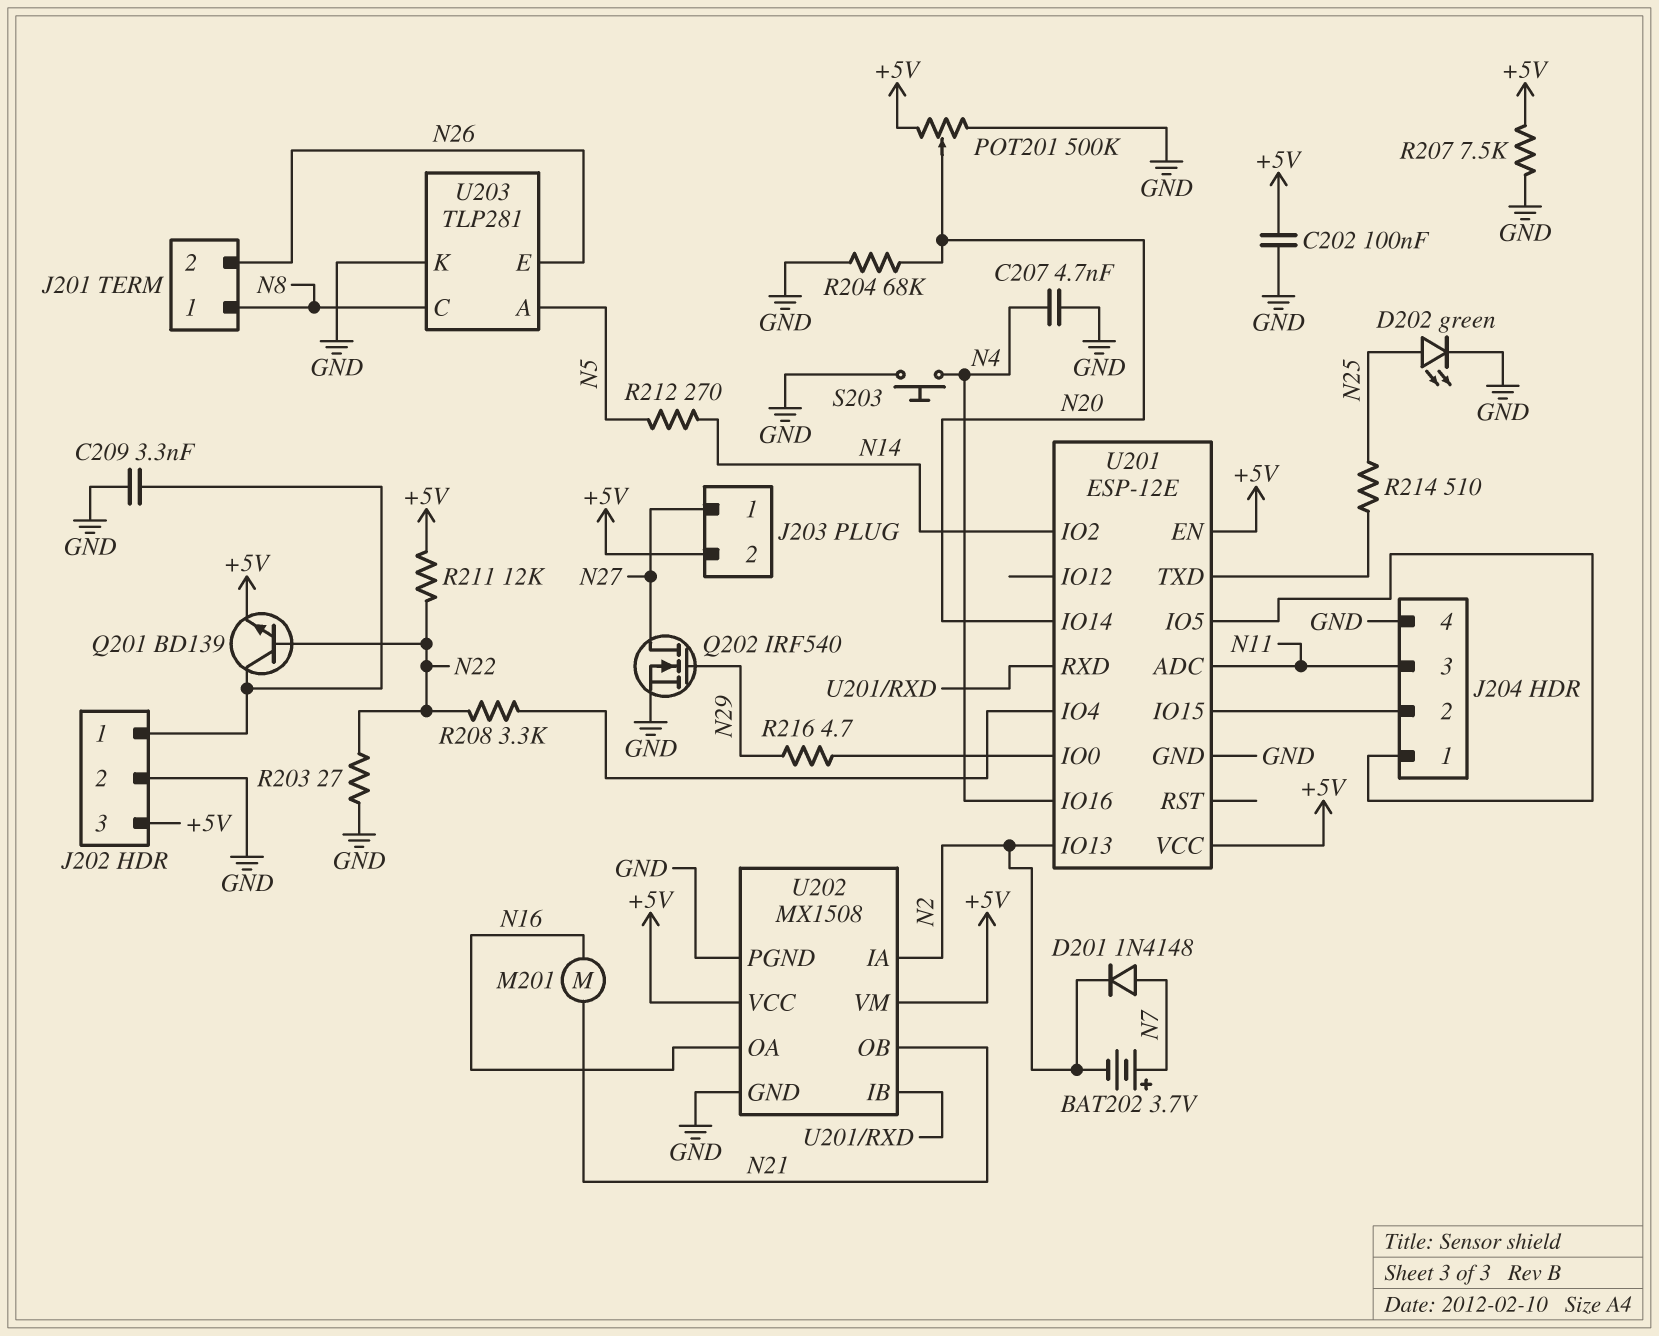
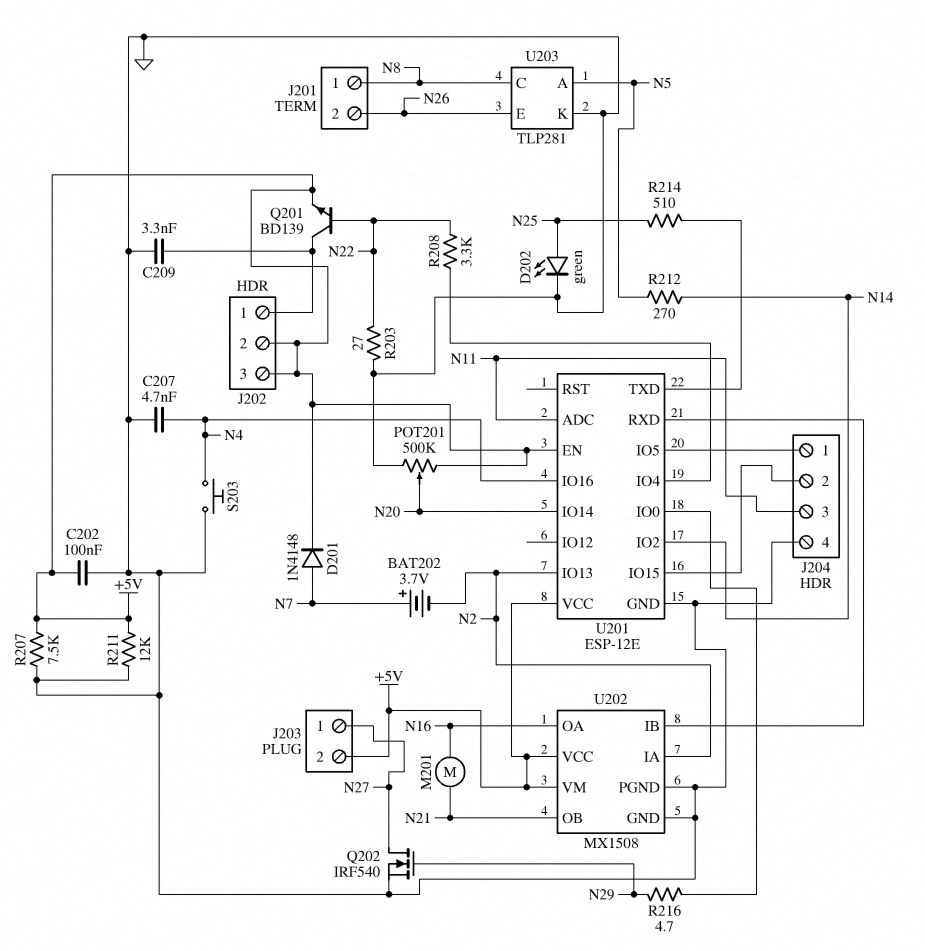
D201: diode 1N4148 (A N7, K N2) -> diode 1N4148 (A N7, K +5V)
J202 pin 2: GND -> +5V
R204: 68k (GND, N20) -> none
R211: 12k (+5V, N22) -> 12k (+5V, GND)

